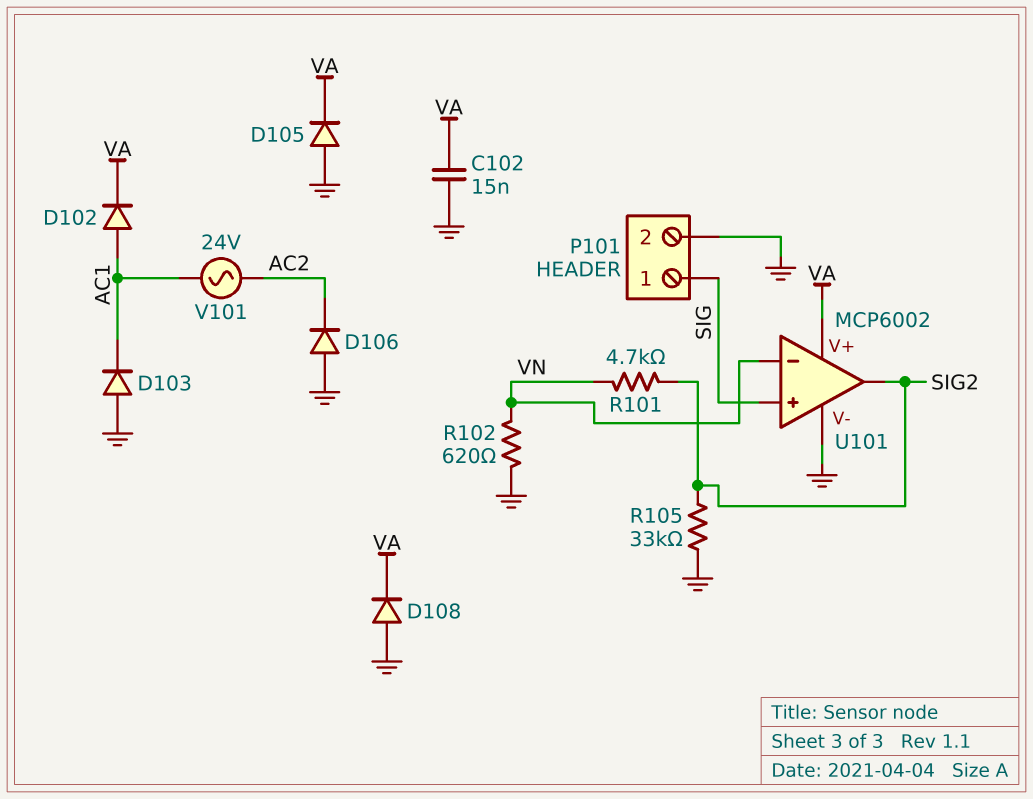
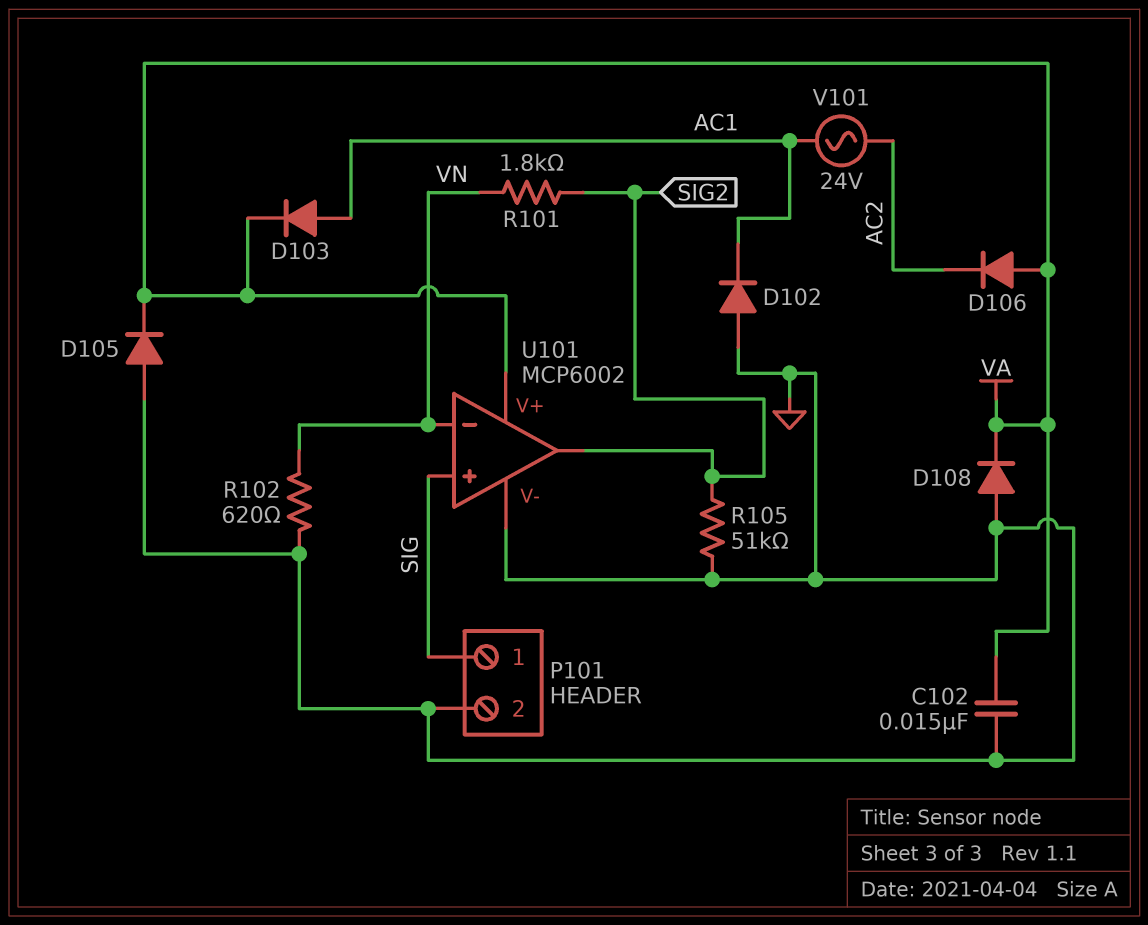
D102: diode (A AC1, K VA) -> diode (A GND, K AC1)
D103: diode (A GND, K AC1) -> diode (A AC1, K VA)
D106: diode (A GND, K AC2) -> diode (A VA, K AC2)
R101: 4.7k (SIG2, VN) -> 1.8k (SIG2, VN)
R105: 33k (GND, SIG2) -> 51k (GND, SIG2)

